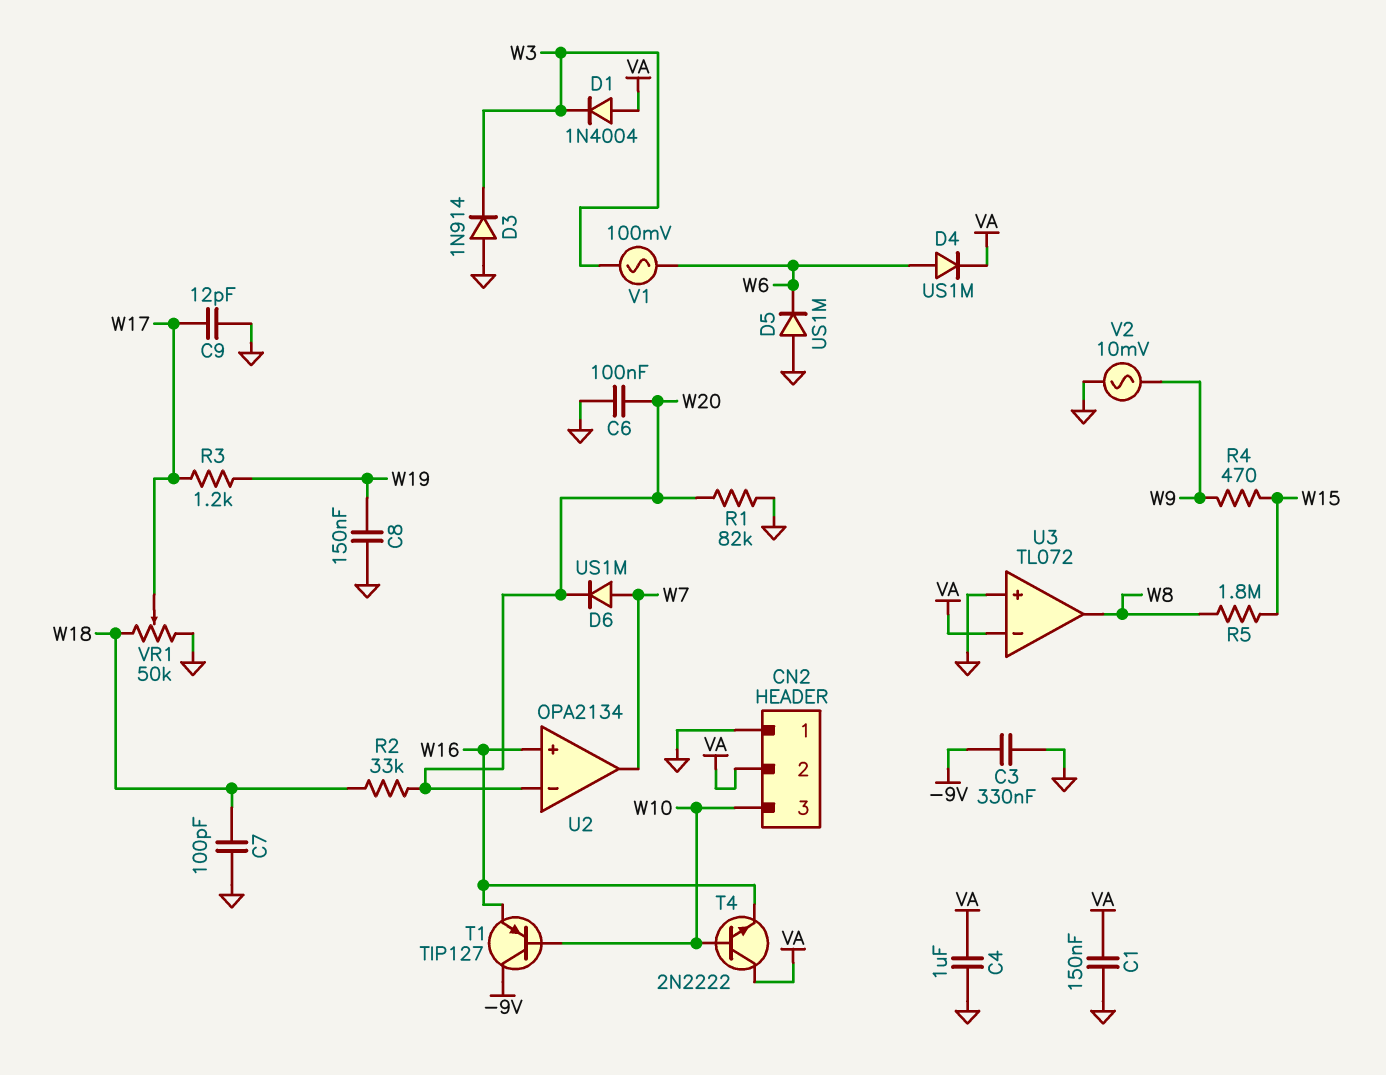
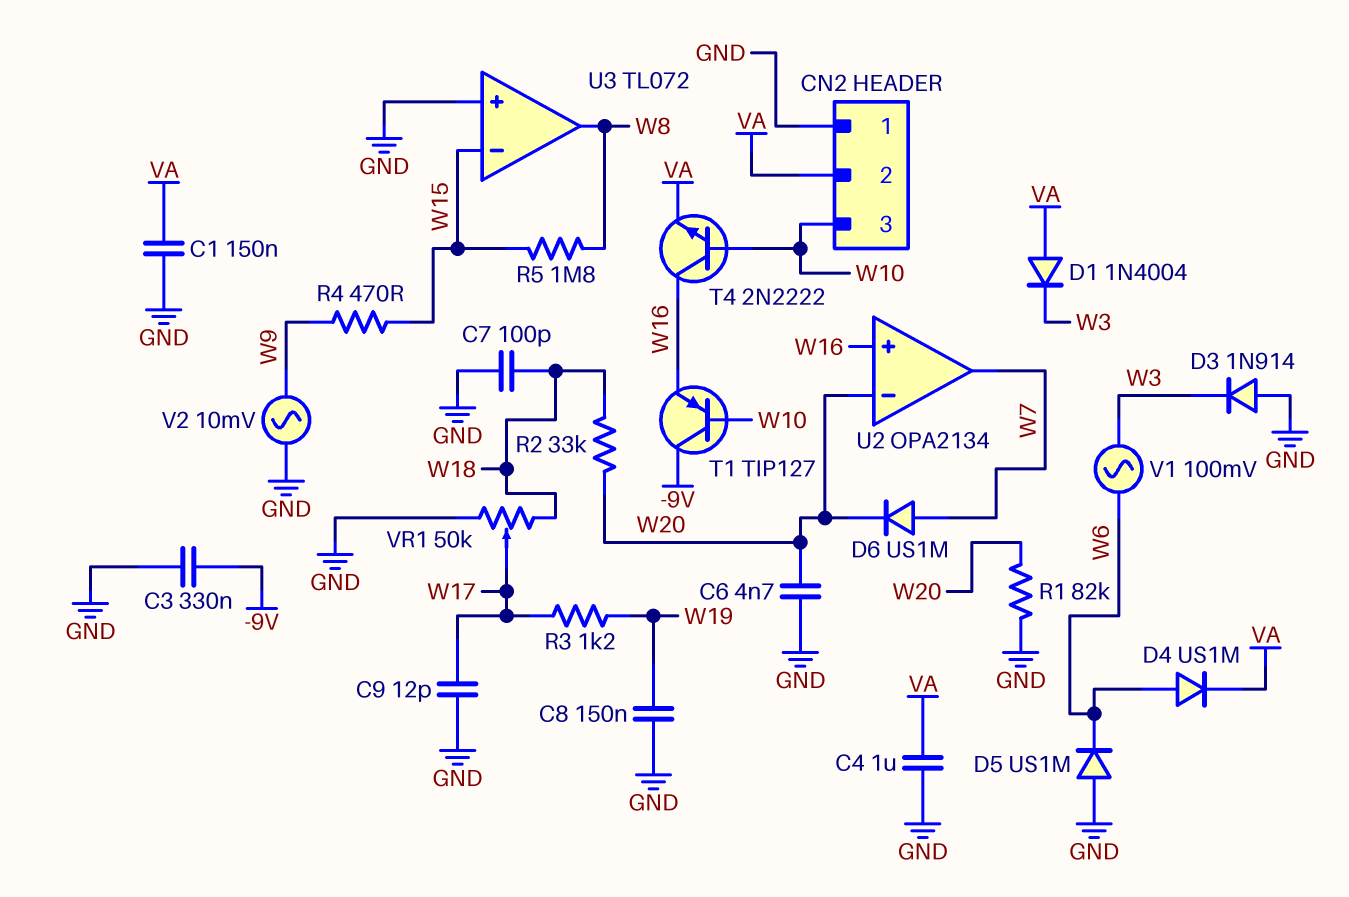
C6: 100nF (GND, W20) -> 4.7nF (GND, W20)
T4: NPN 2N2222 (B W10, C VA, E W16) -> NPN 2N2222 (B W10, C W16, E VA)
U3 pin in-: VA -> W15

